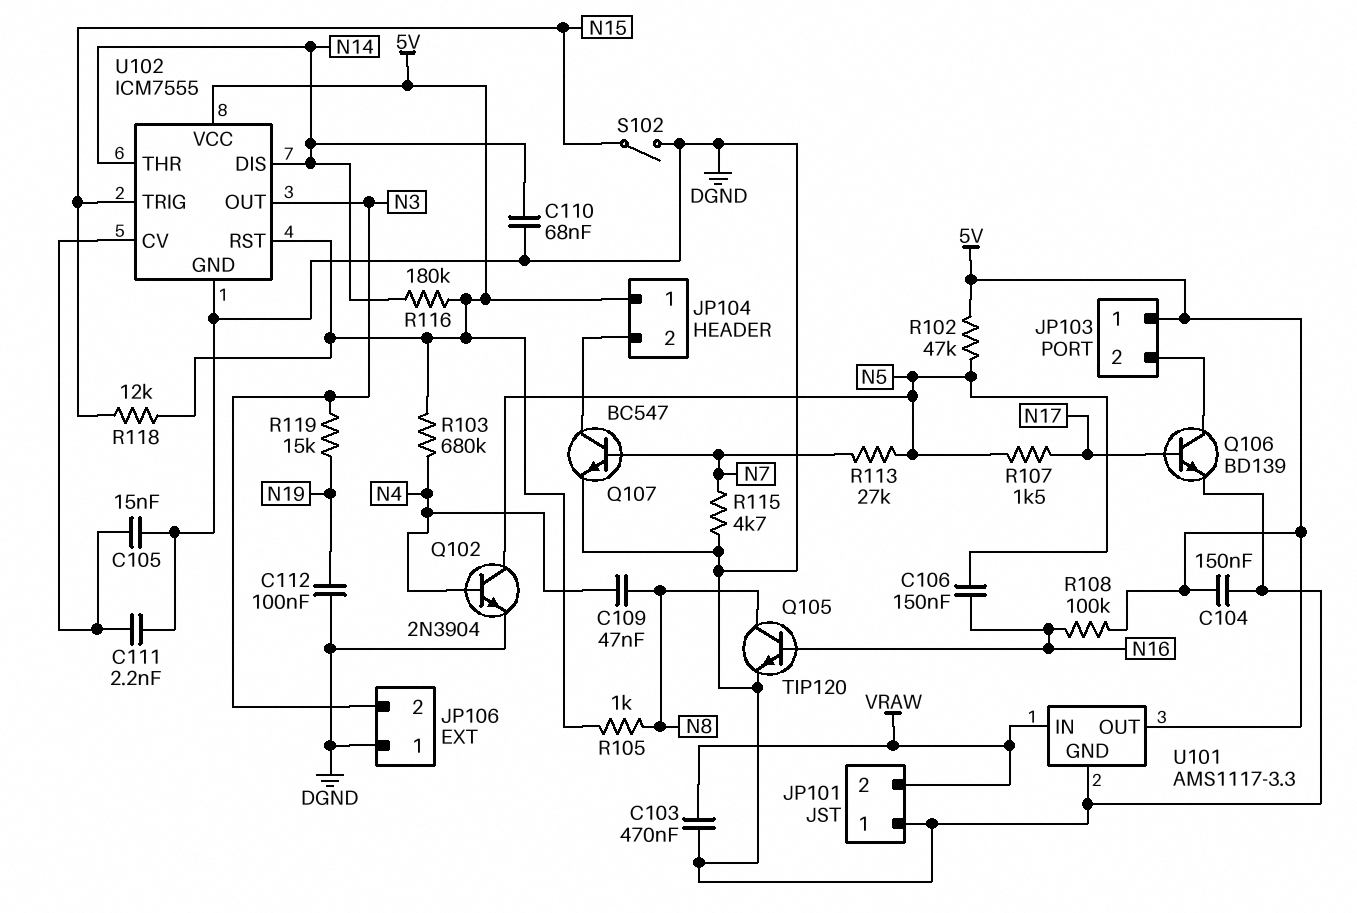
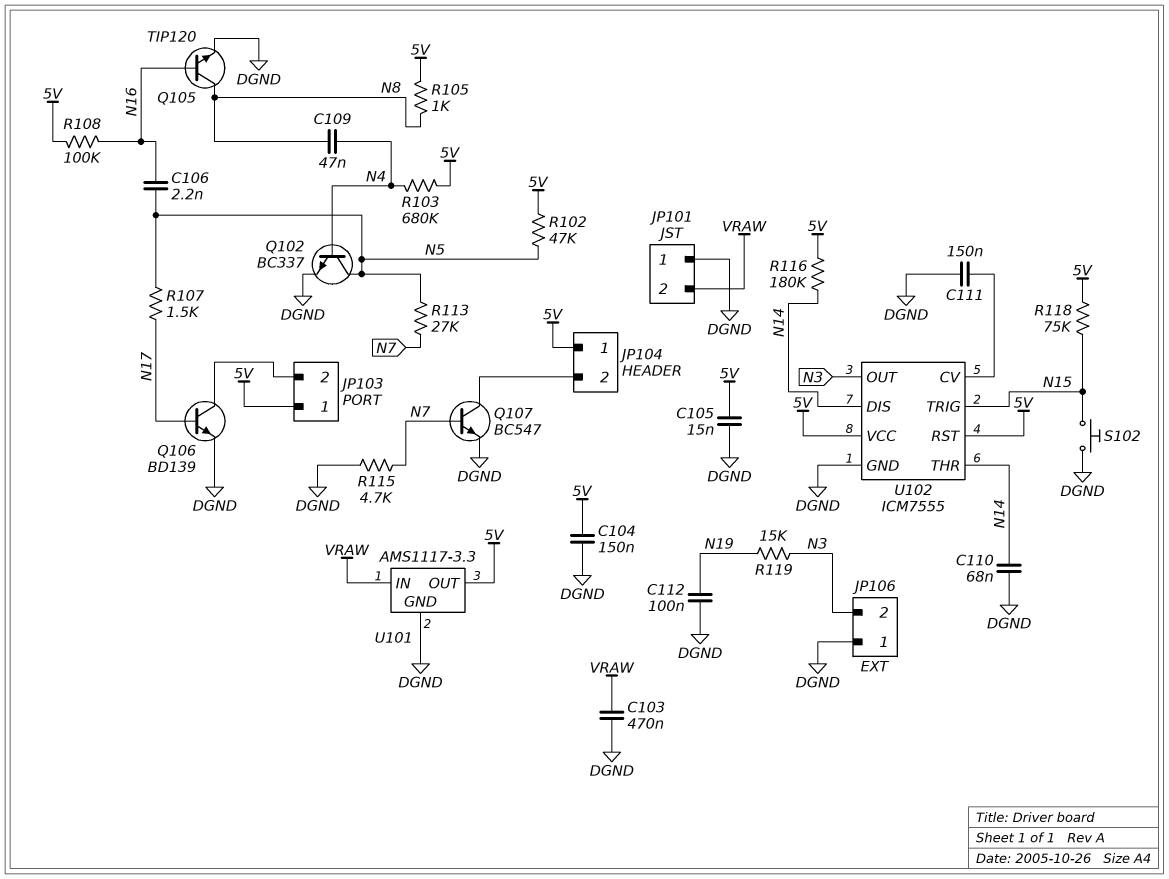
C105: 15nF (DGND, U102/CV) -> 15nF (5V, DGND)
C106: 150nF (N5, N16) -> 2.2nF (N5, N16)
C111: 2.2nF (DGND, U102/CV) -> 150nF (DGND, U102/CV)
Q102: NPN 2N3904 (B N4, C N5, E DGND) -> NPN BC337 (B N4, C N5, E DGND)
R118: 12k (5V, N15) -> 75k (5V, N15)
S102: switch (DGND, N15) -> button (DGND, N15)

